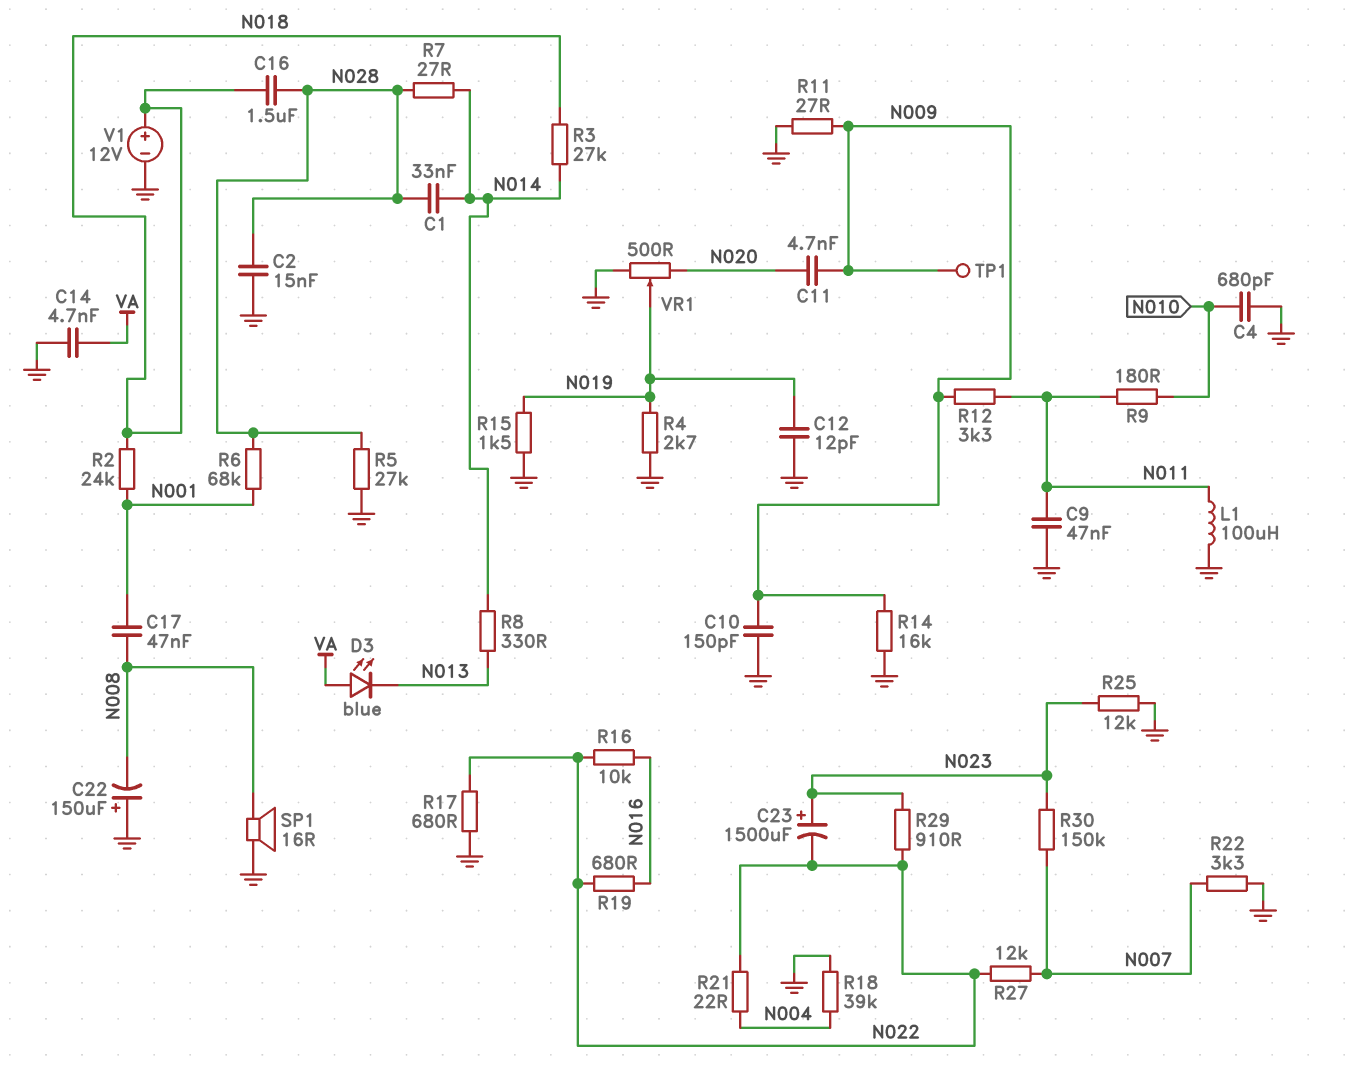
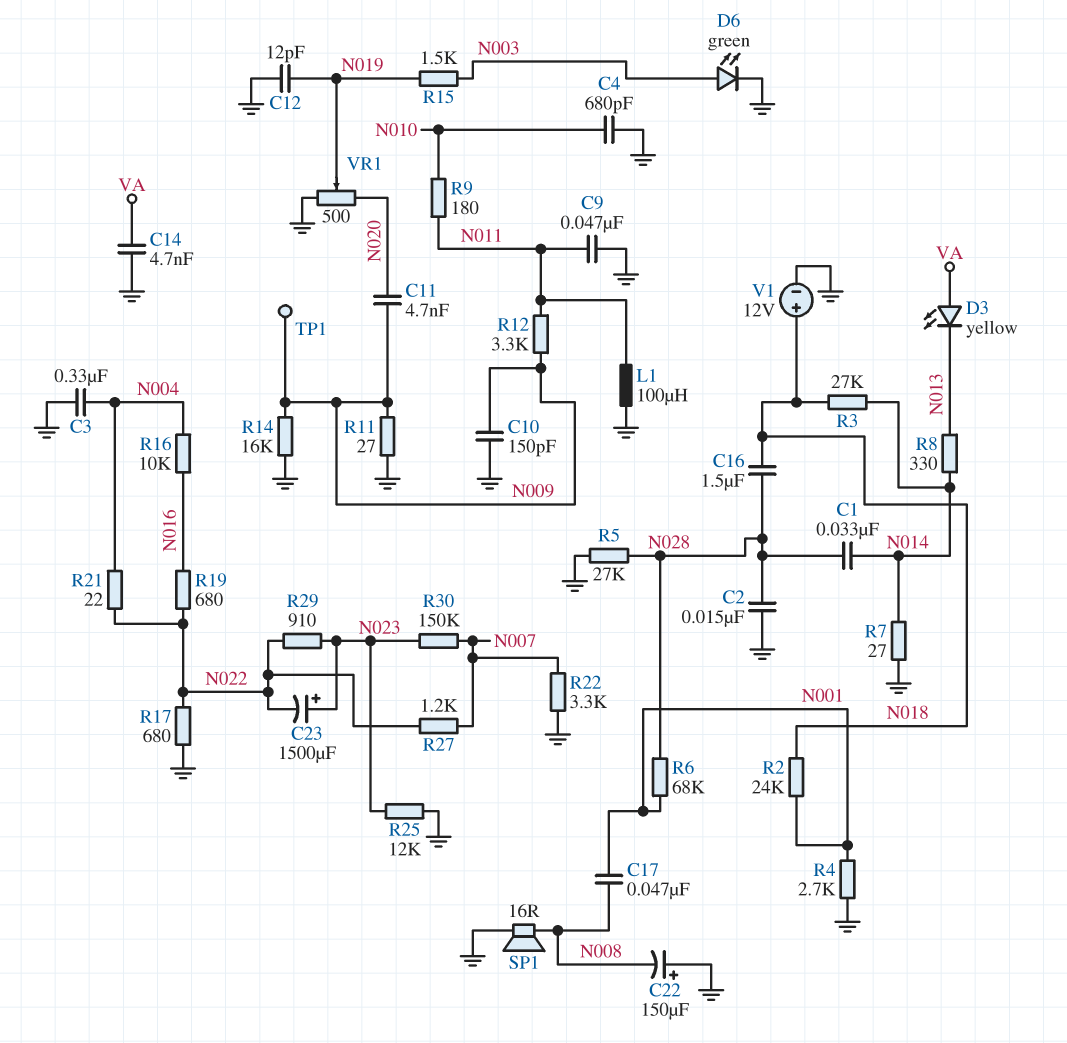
C3: none -> 330nF (GND, N004)
D3: LED blue (A VA, K N013) -> LED yellow (A VA, K N013)
D6: none -> LED green (A N003, K GND)
R4: 2.7k (GND, N019) -> 2.7k (GND, N001)
R7: 27 (N014, N028) -> 27 (GND, N014)
R15: 1.5k (GND, N019) -> 1.5k (N003, N019)
R16: 10k (N016, N022) -> 10k (N004, N016)
R18: 39k (GND, N004) -> none
R27: 12k (N007, N022) -> 1.2k (N007, N022)

